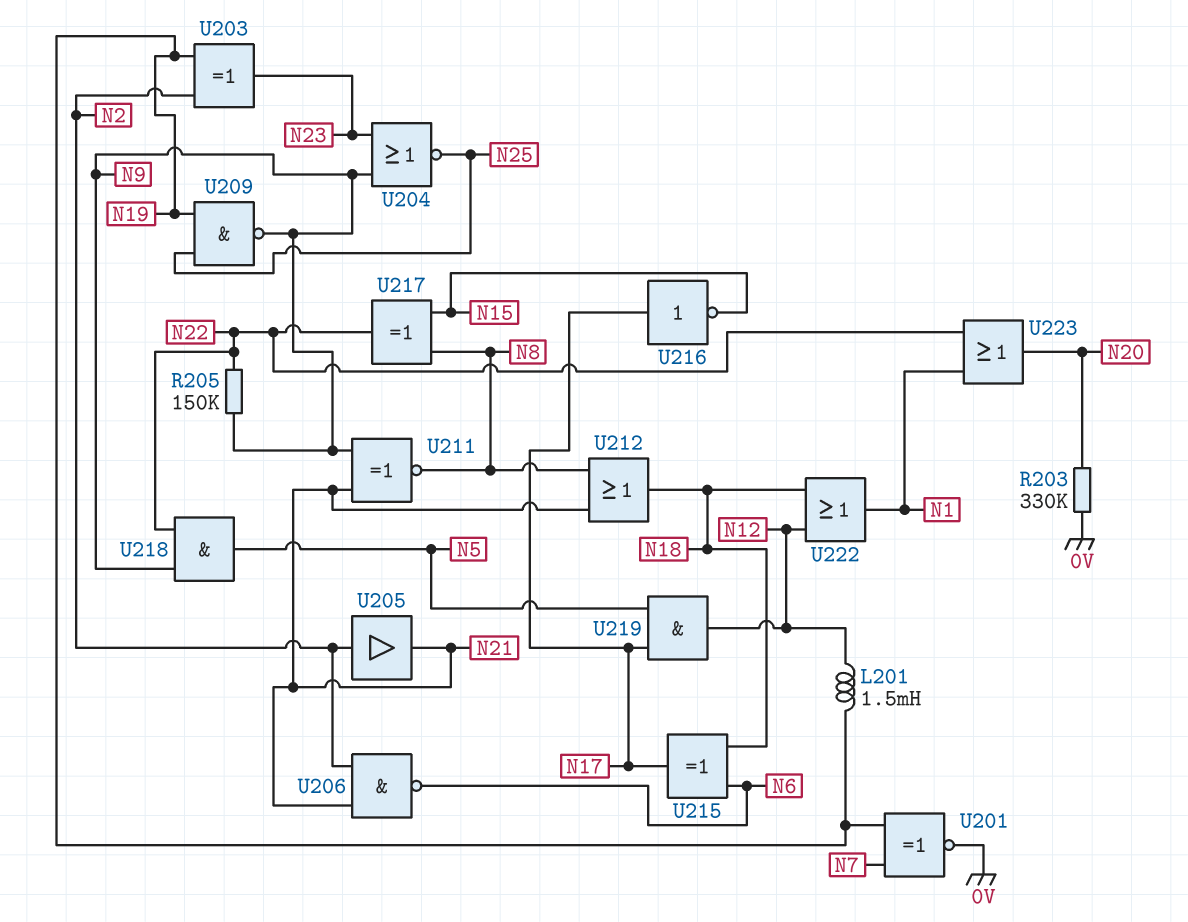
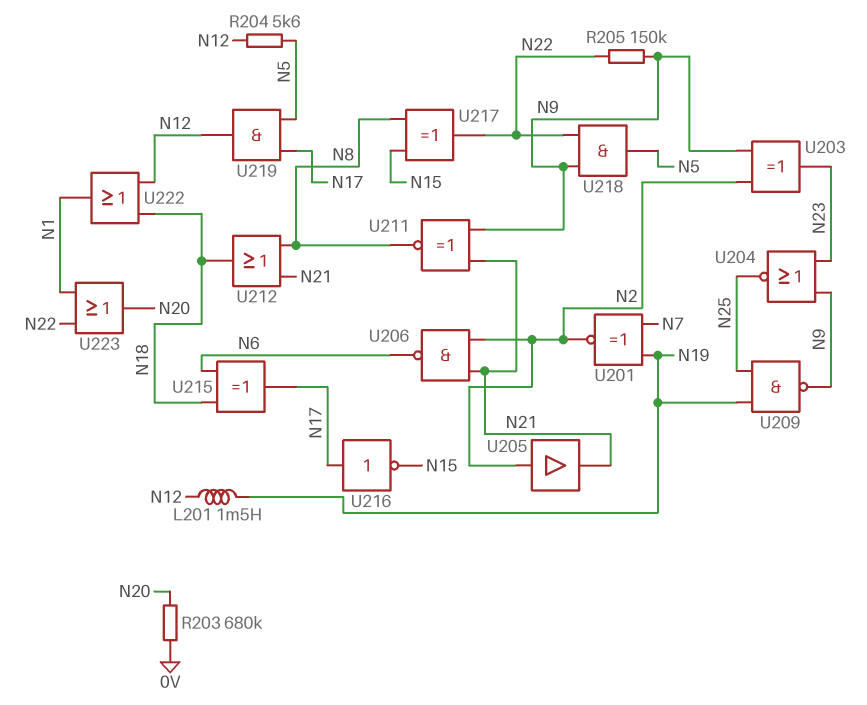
R203: 330k (0V, N20) -> 680k (0V, N20)
R204: none -> 5.6k (N5, N12)
U201: XNOR (in N7, in N19, out 0V) -> XNOR (in N7, in N19, out N2)
U203: XOR (in N2, in N19, out N23) -> XOR (in N2, in N9, out N23)

